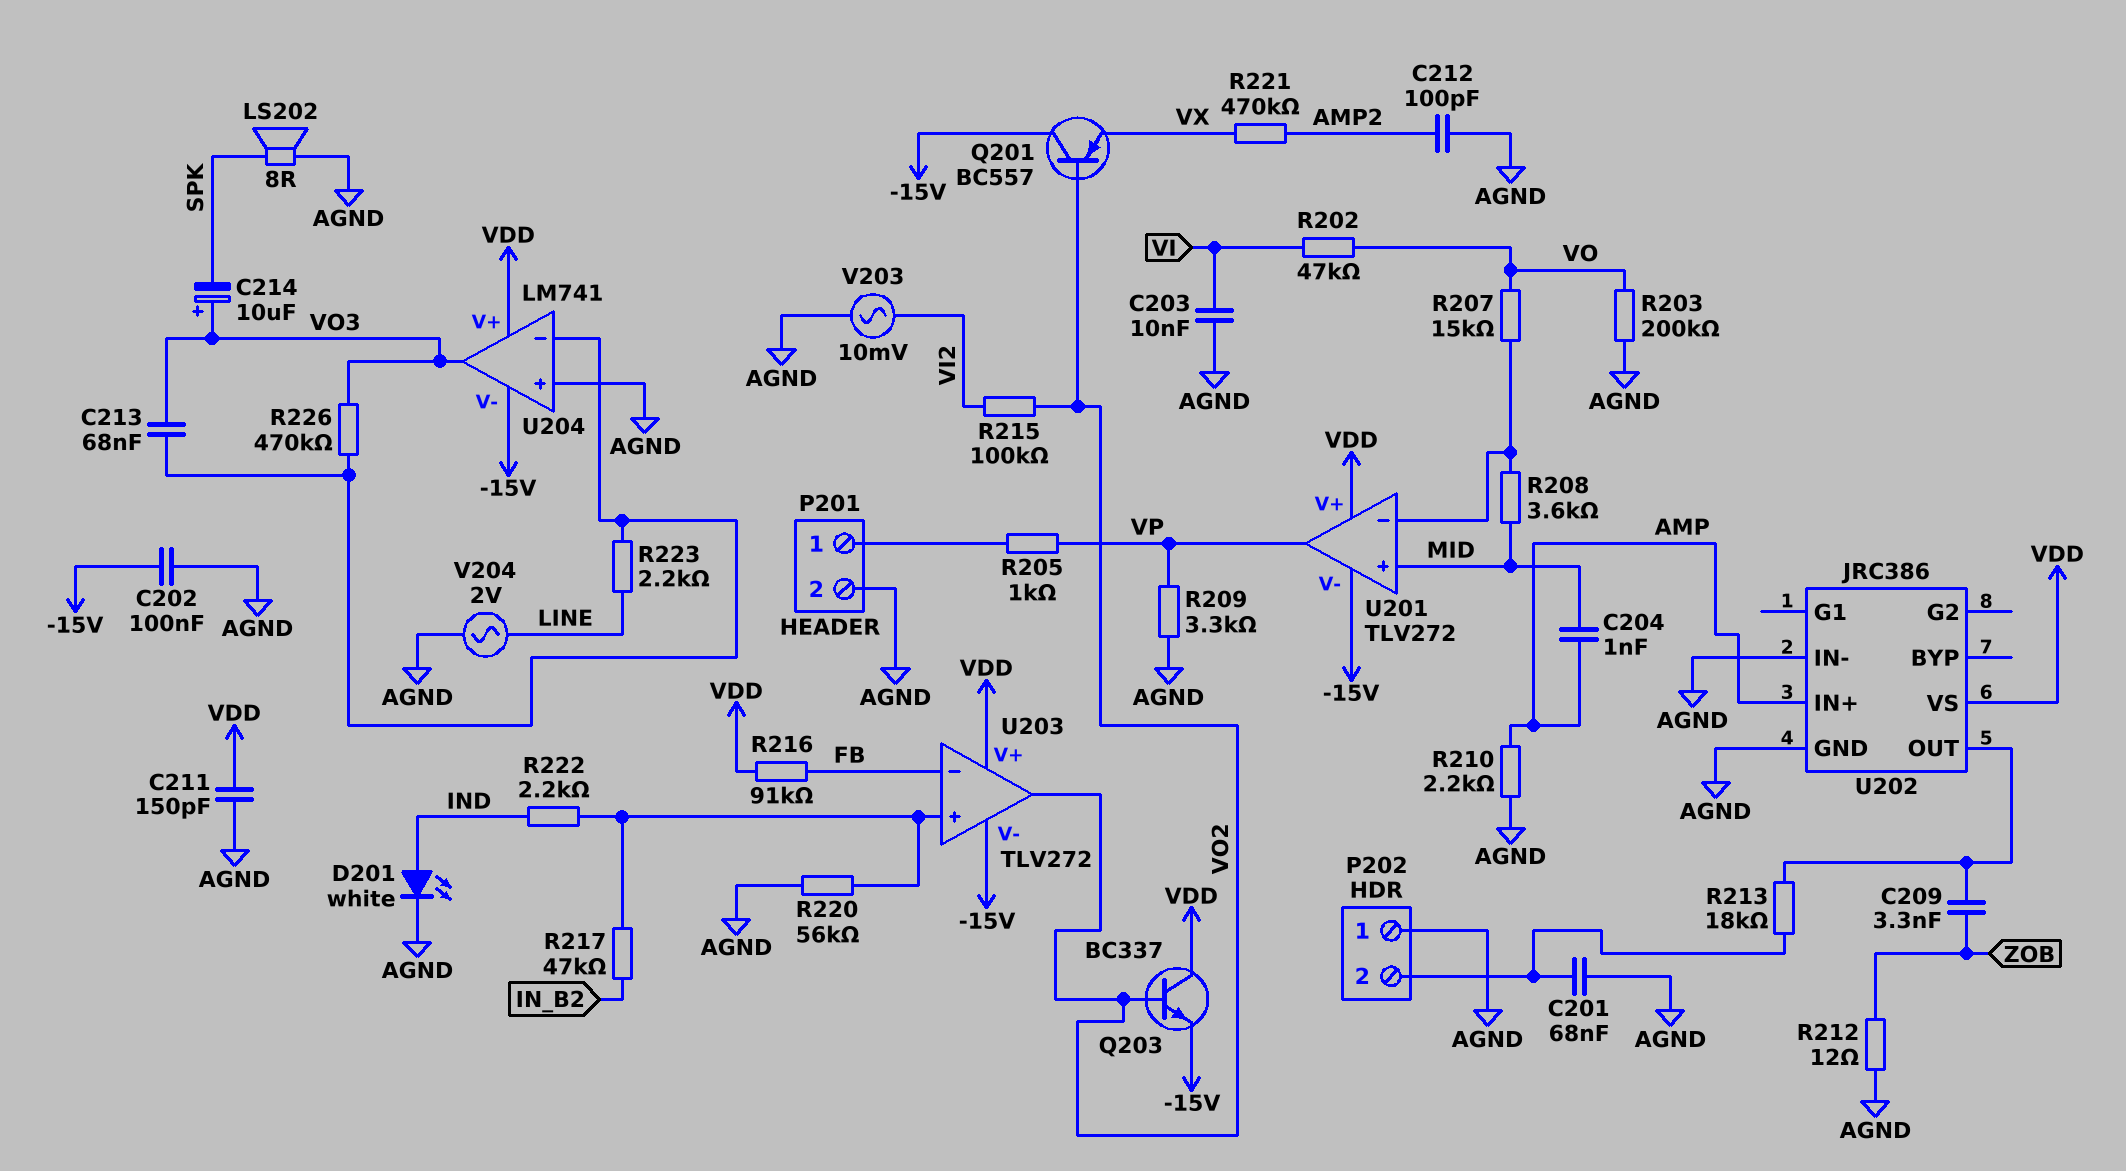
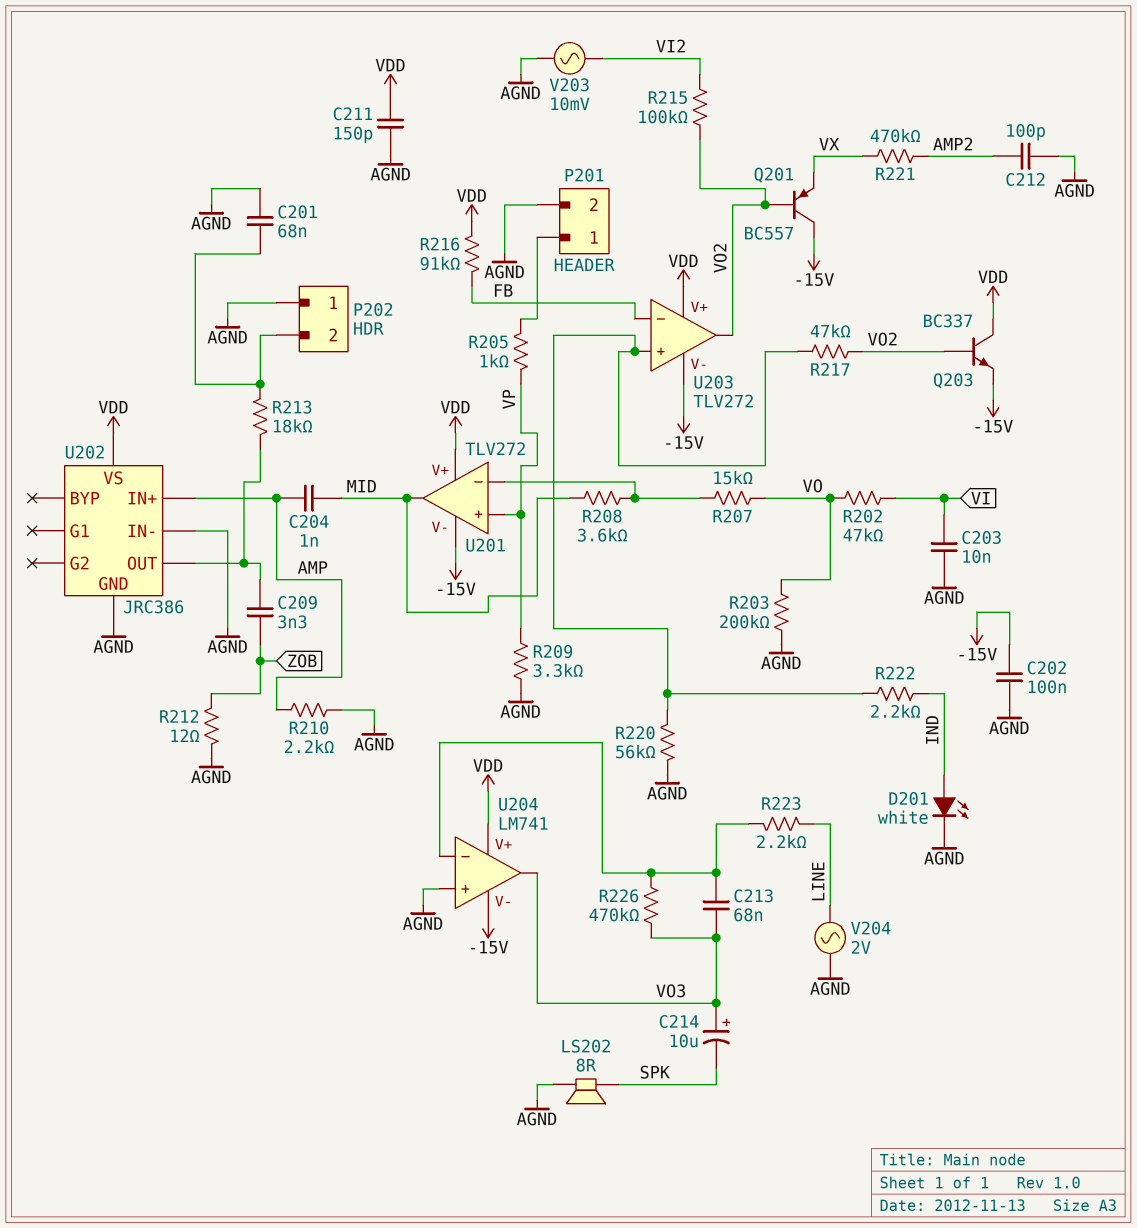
R217: 47k (IN_B2, U203/in+) -> 47k (U203/in+, VO2)
U201 pin in+: MID -> VP
U201 pin out: VP -> MID

